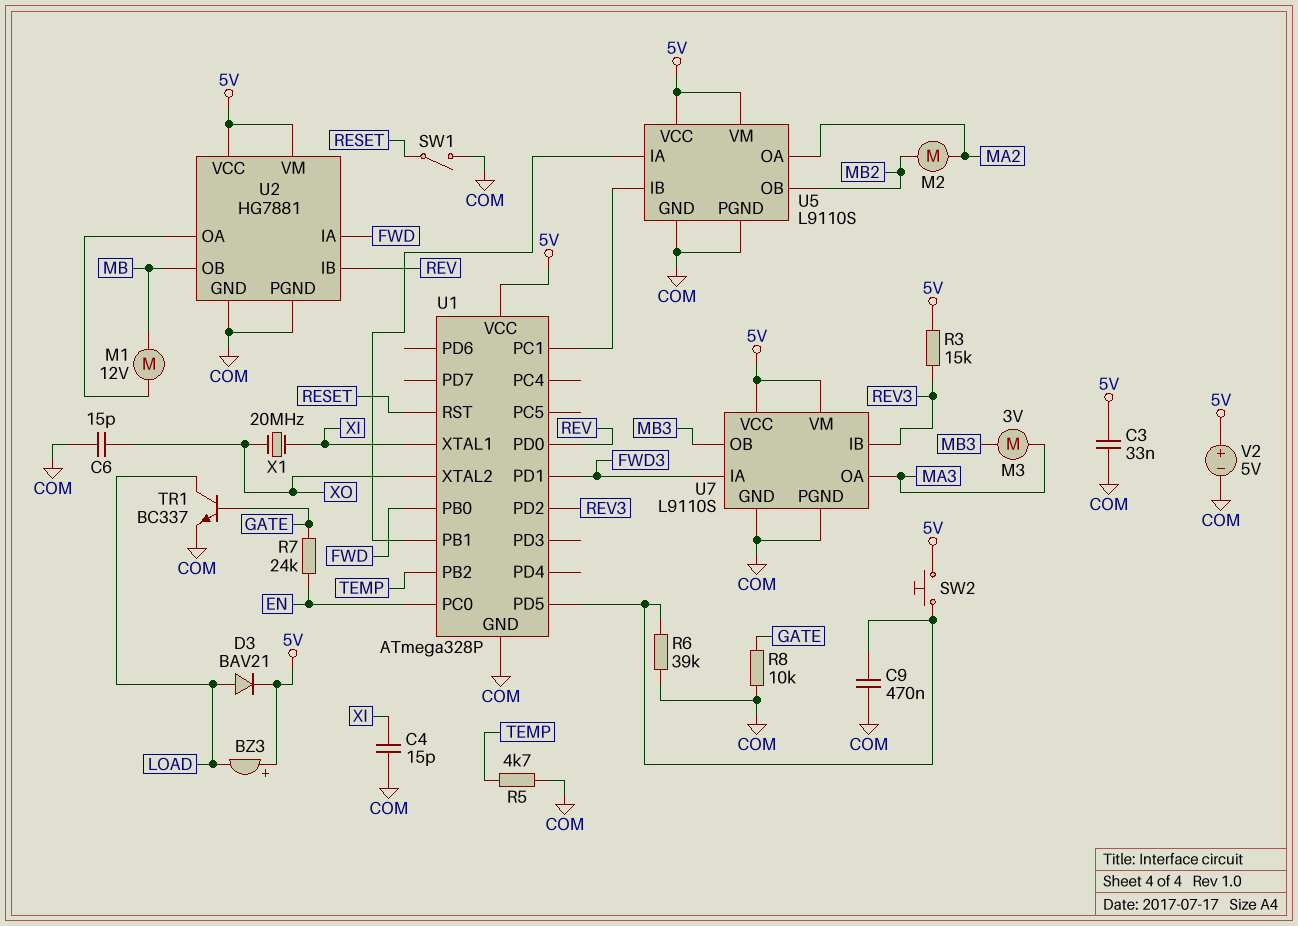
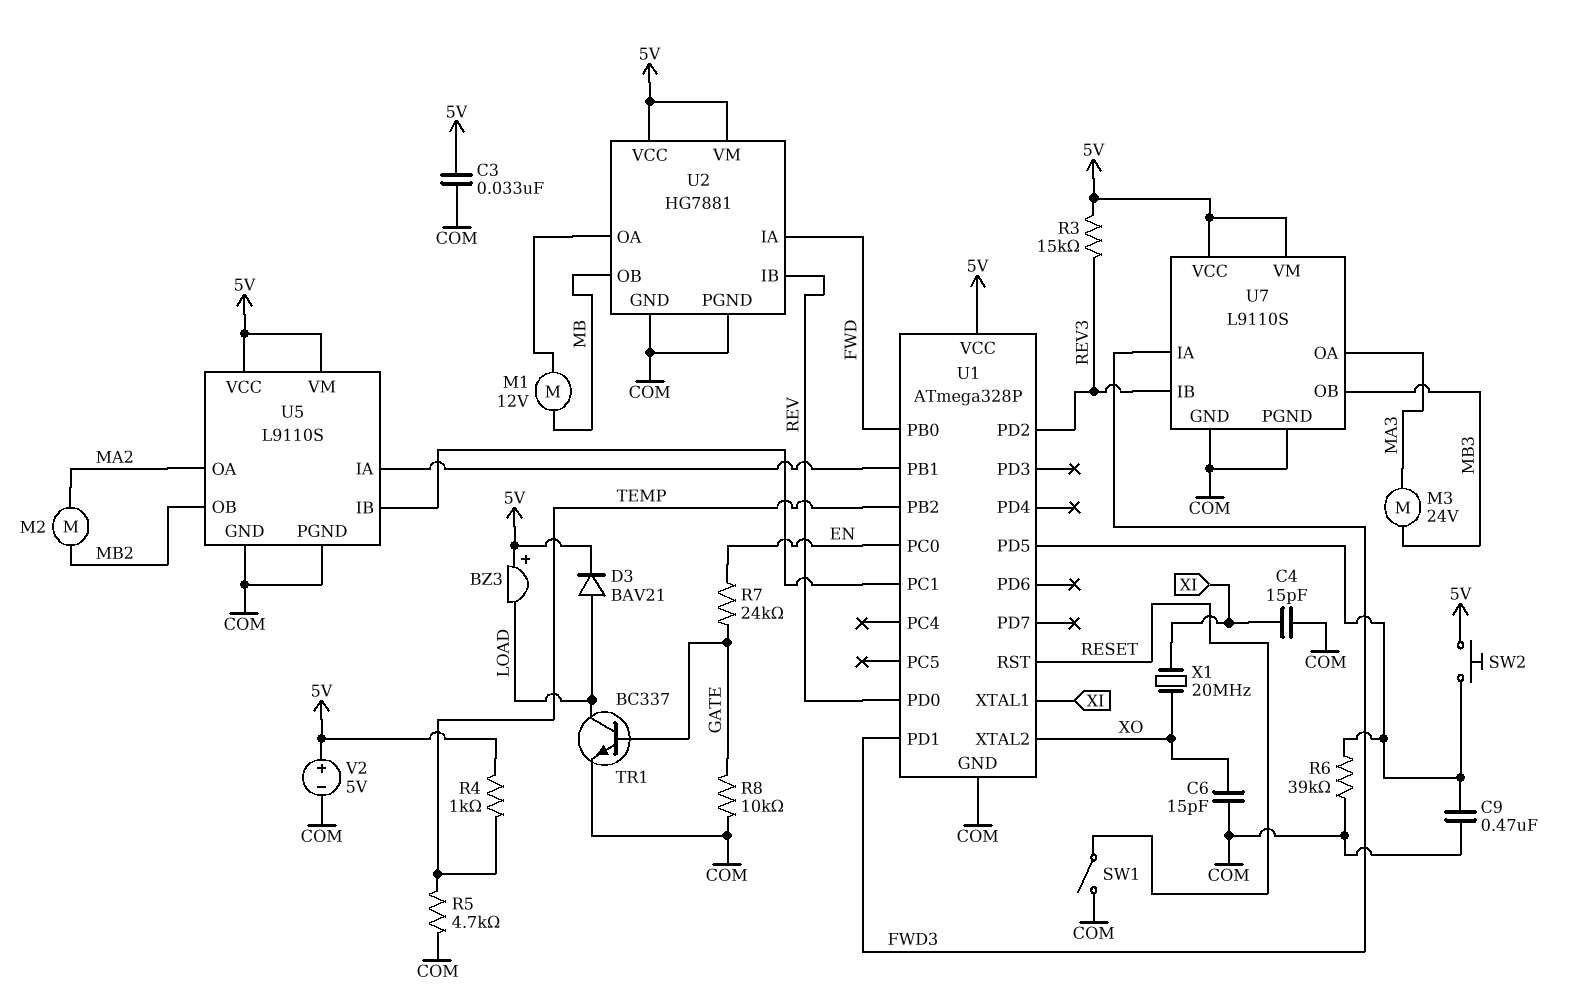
M3: motor 3V (MA3, MB3) -> motor 24V (MA3, MB3)
R4: none -> 1k (5V, TEMP)

